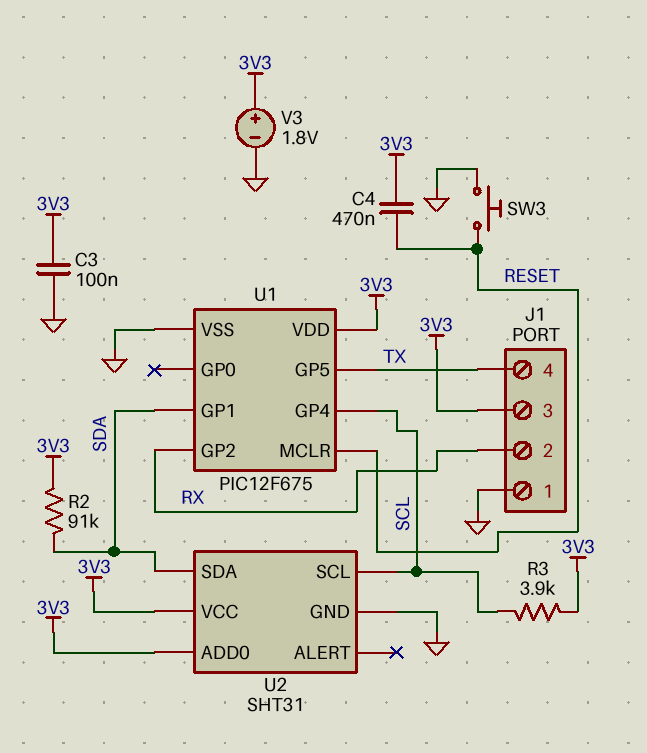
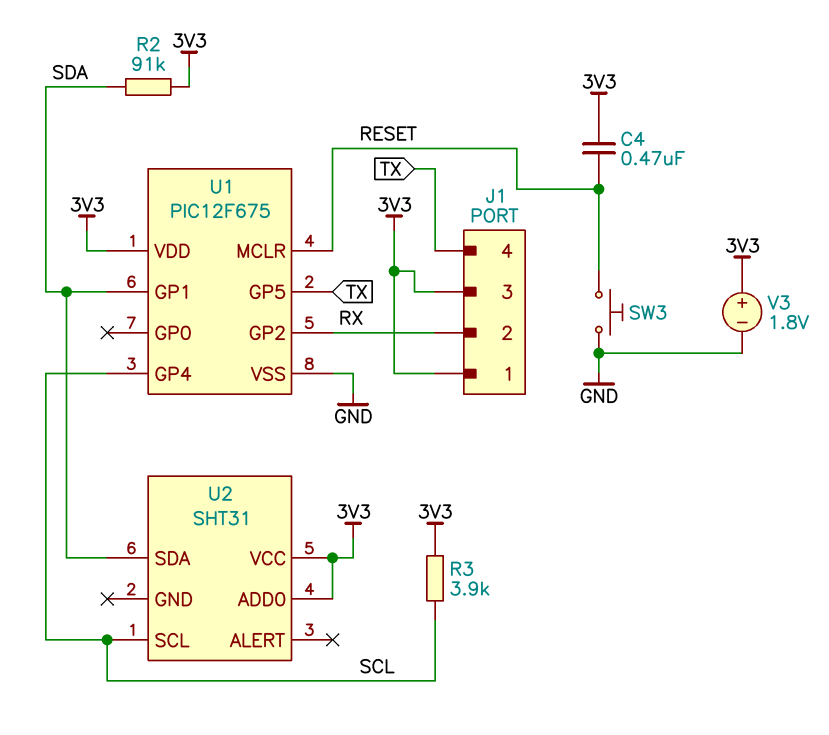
C3: 100nF (3V3, GND) -> none
J1 pin 1: GND -> 3V3
U2 pin GND: GND -> none

